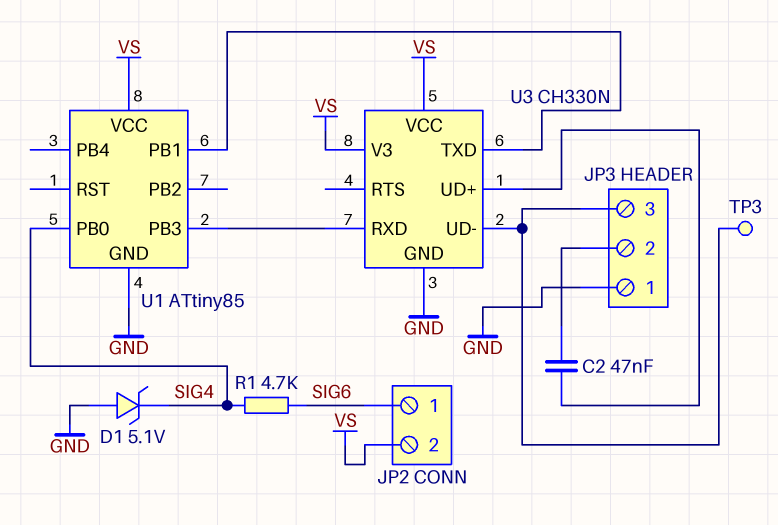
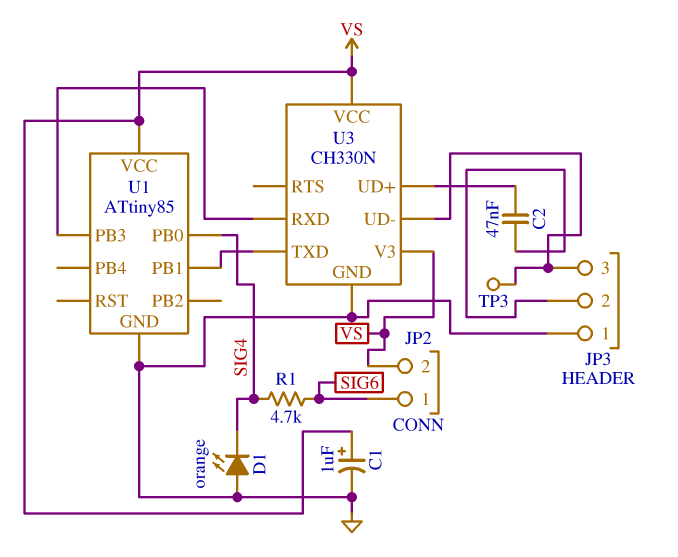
C1: none -> 1uF (plus VS, minus GND)
D1: zener 5.1V (A GND, K SIG4) -> LED orange (A GND, K SIG4)

